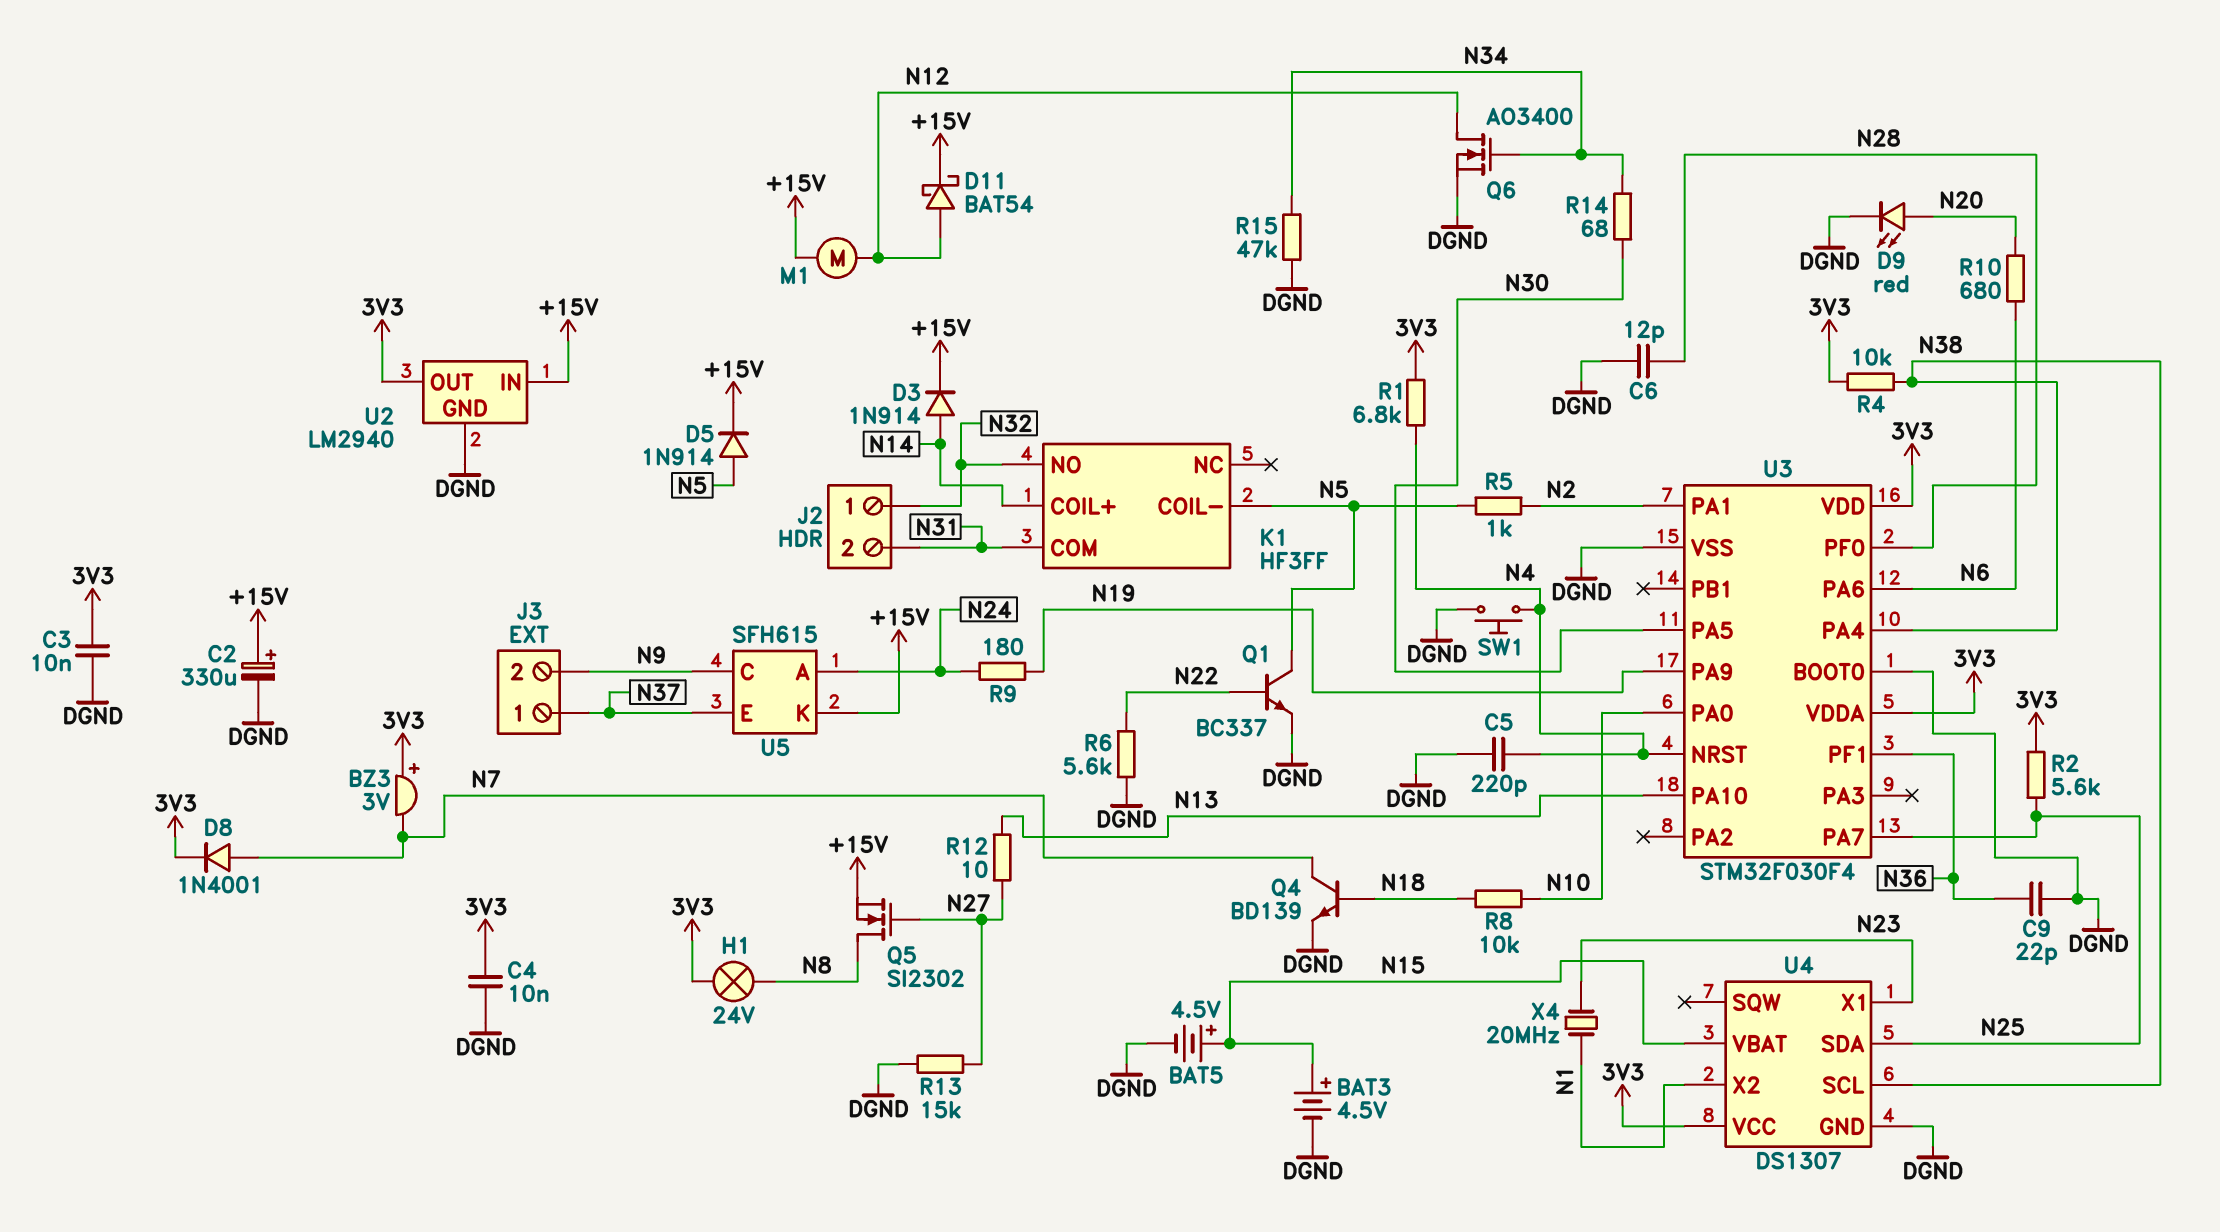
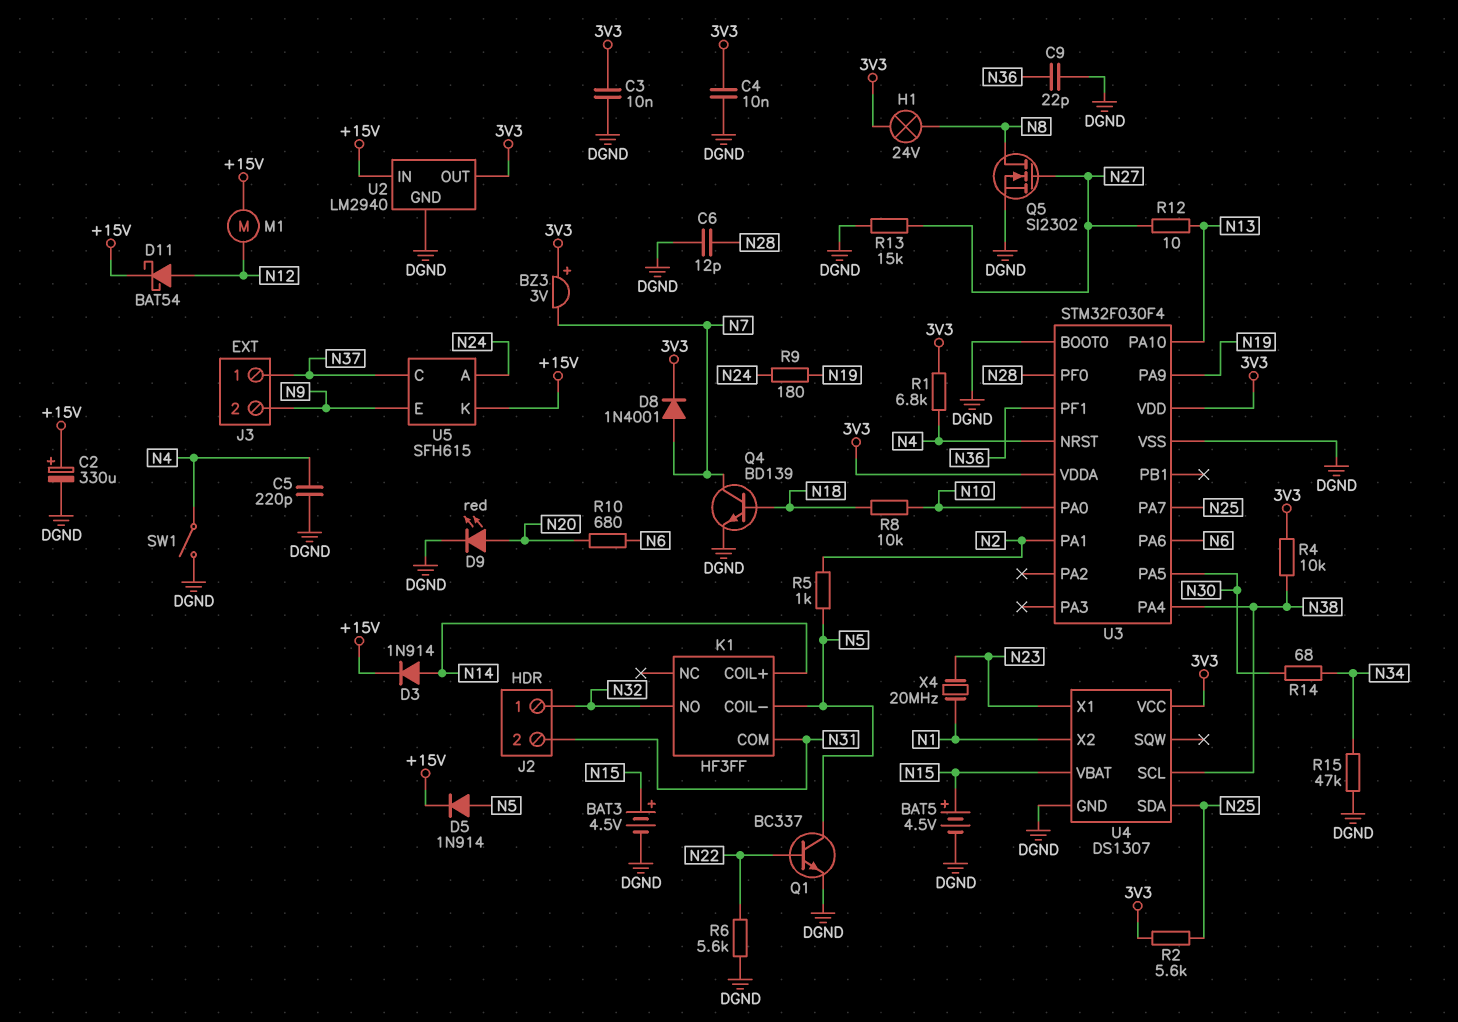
Q5: NMOS SI2302 (G N27, D N8, S +15V) -> NMOS SI2302 (G N27, D N8, S DGND)
Q6: NMOS AO3400 (G N34, D N12, S DGND) -> none
SW1: button (DGND, N4) -> switch (DGND, N4)
U5 pin C: N9 -> N37
U5 pin E: N37 -> N9

